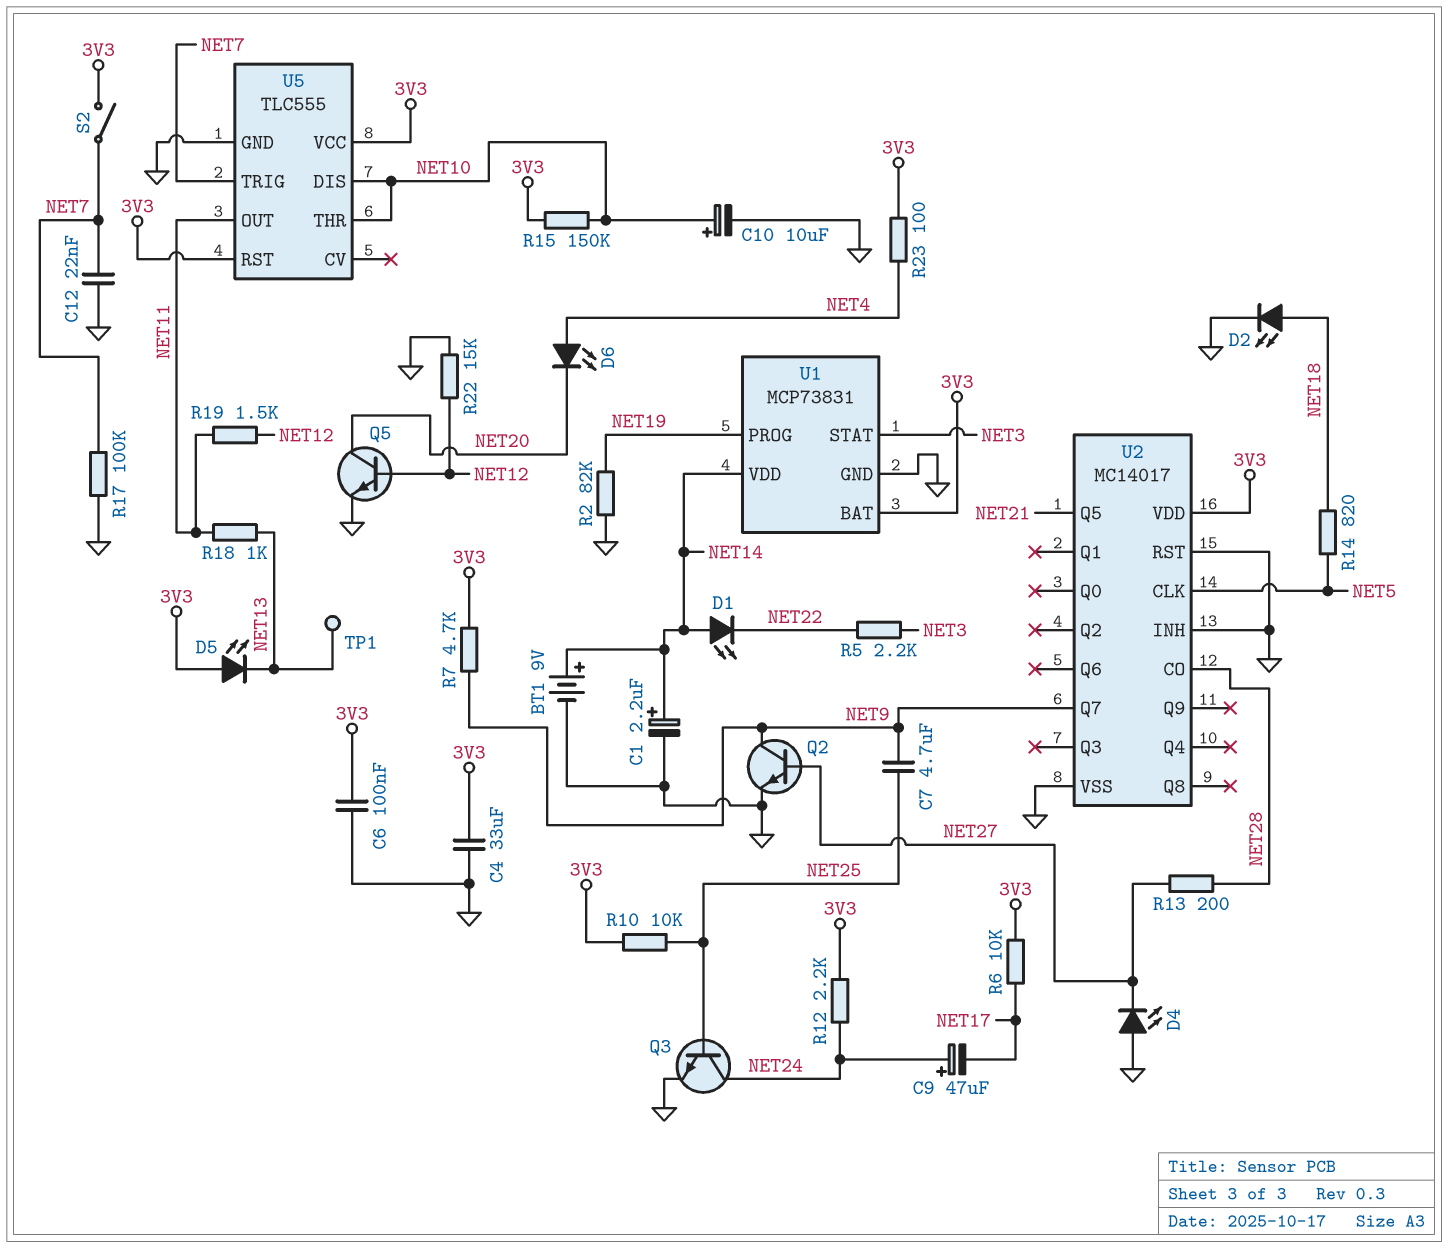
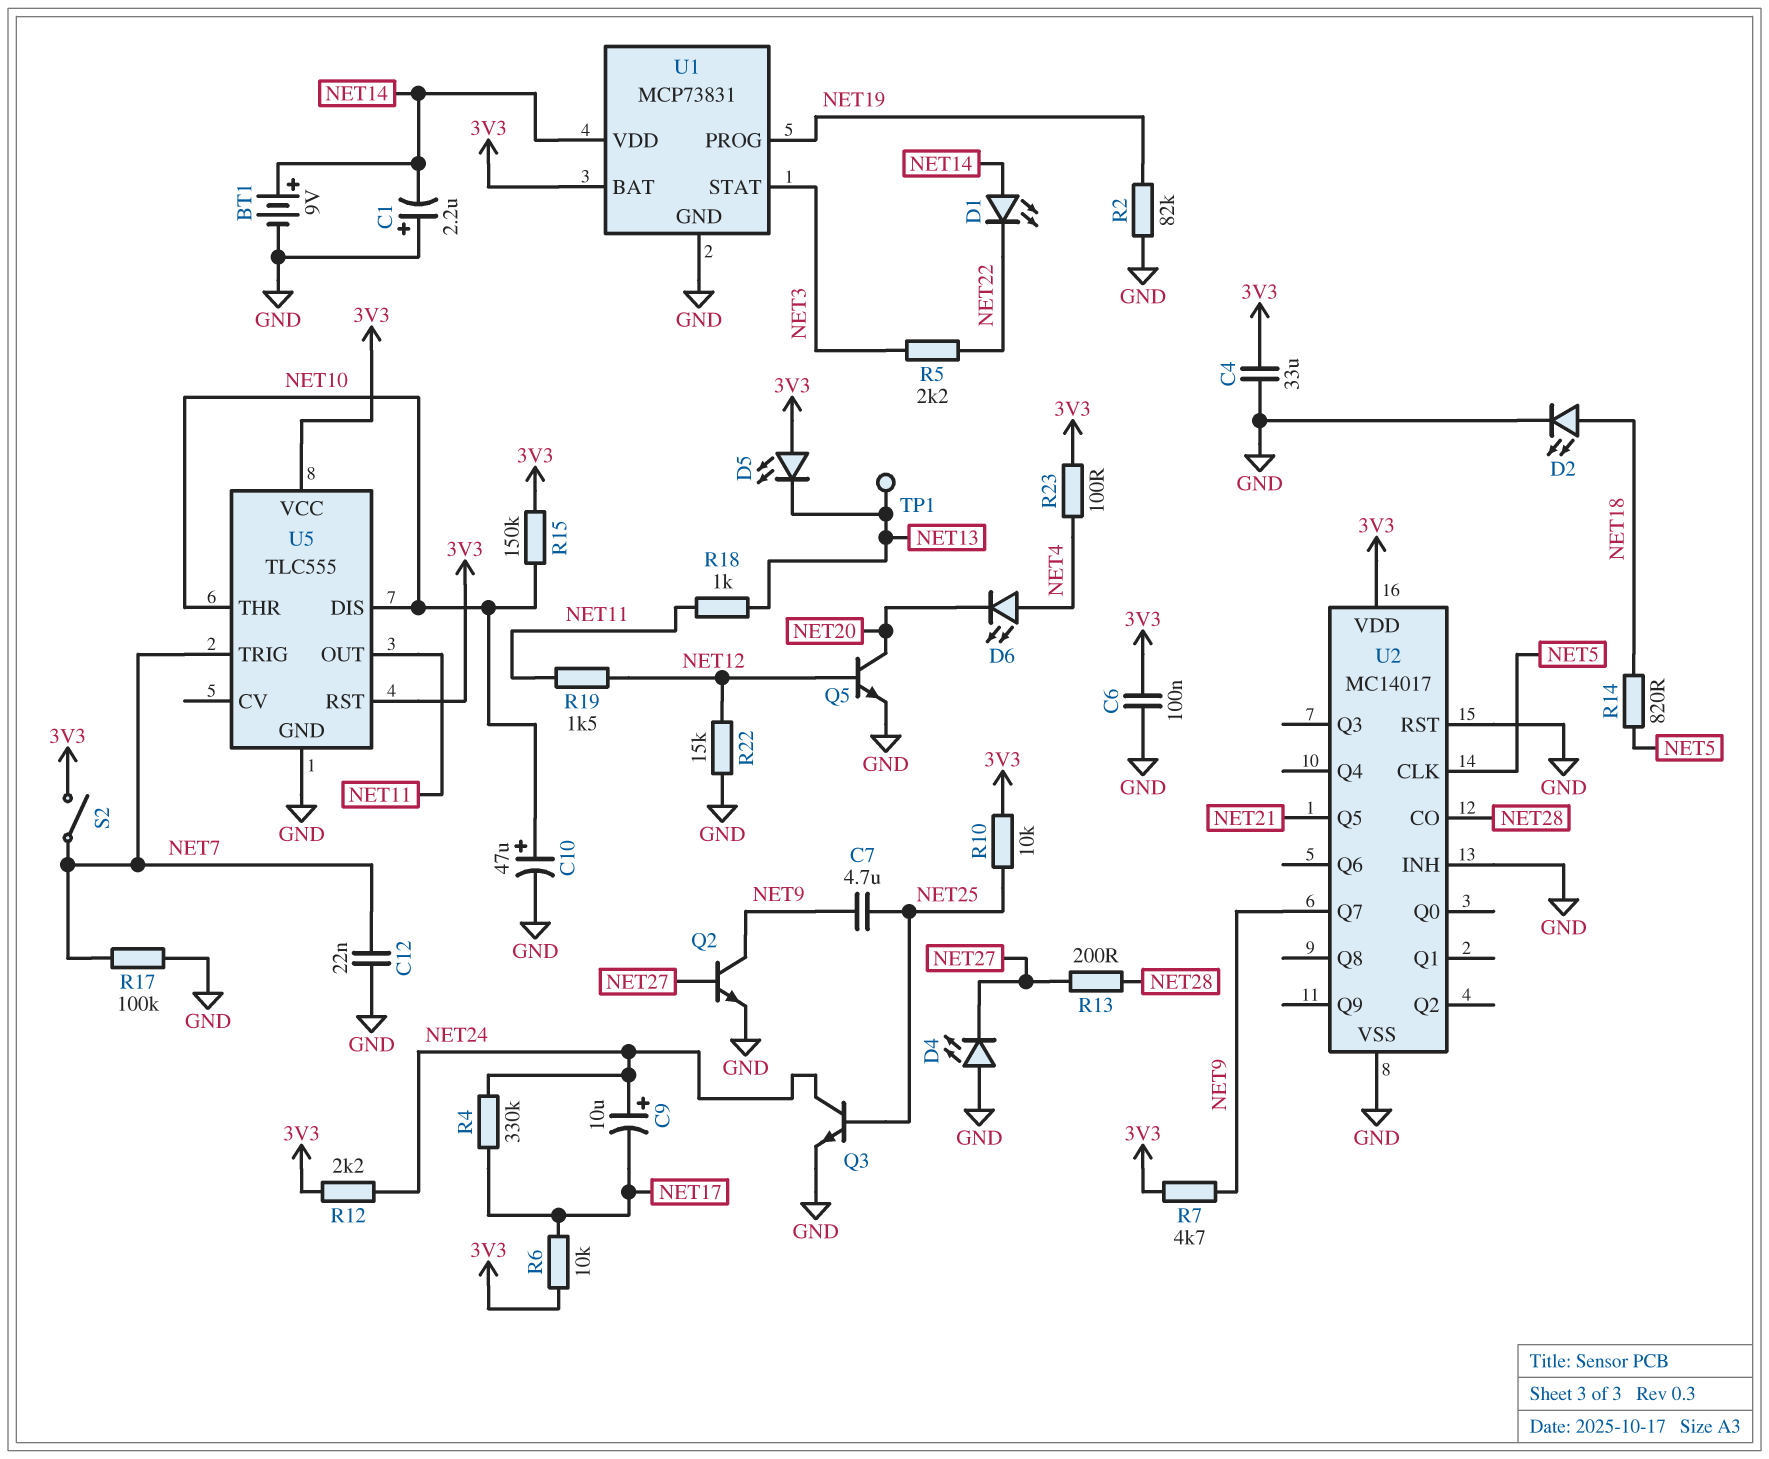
C1: 2.2uF (plus NET14, minus GND) -> 2.2uF (plus GND, minus NET14)
C9: 47uF (plus NET24, minus NET17) -> 10uF (plus NET24, minus NET17)
C10: 10uF (plus NET10, minus GND) -> 47uF (plus NET10, minus GND)
R4: none -> 330k (NET17, NET24)

